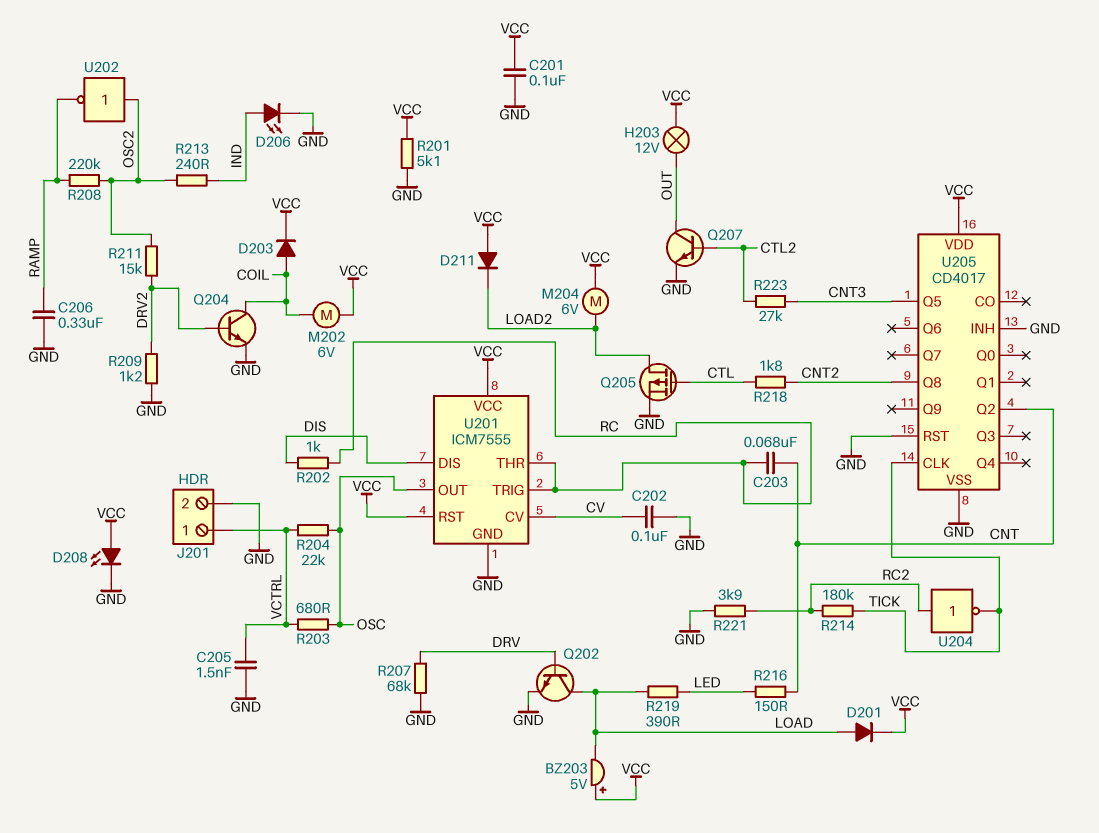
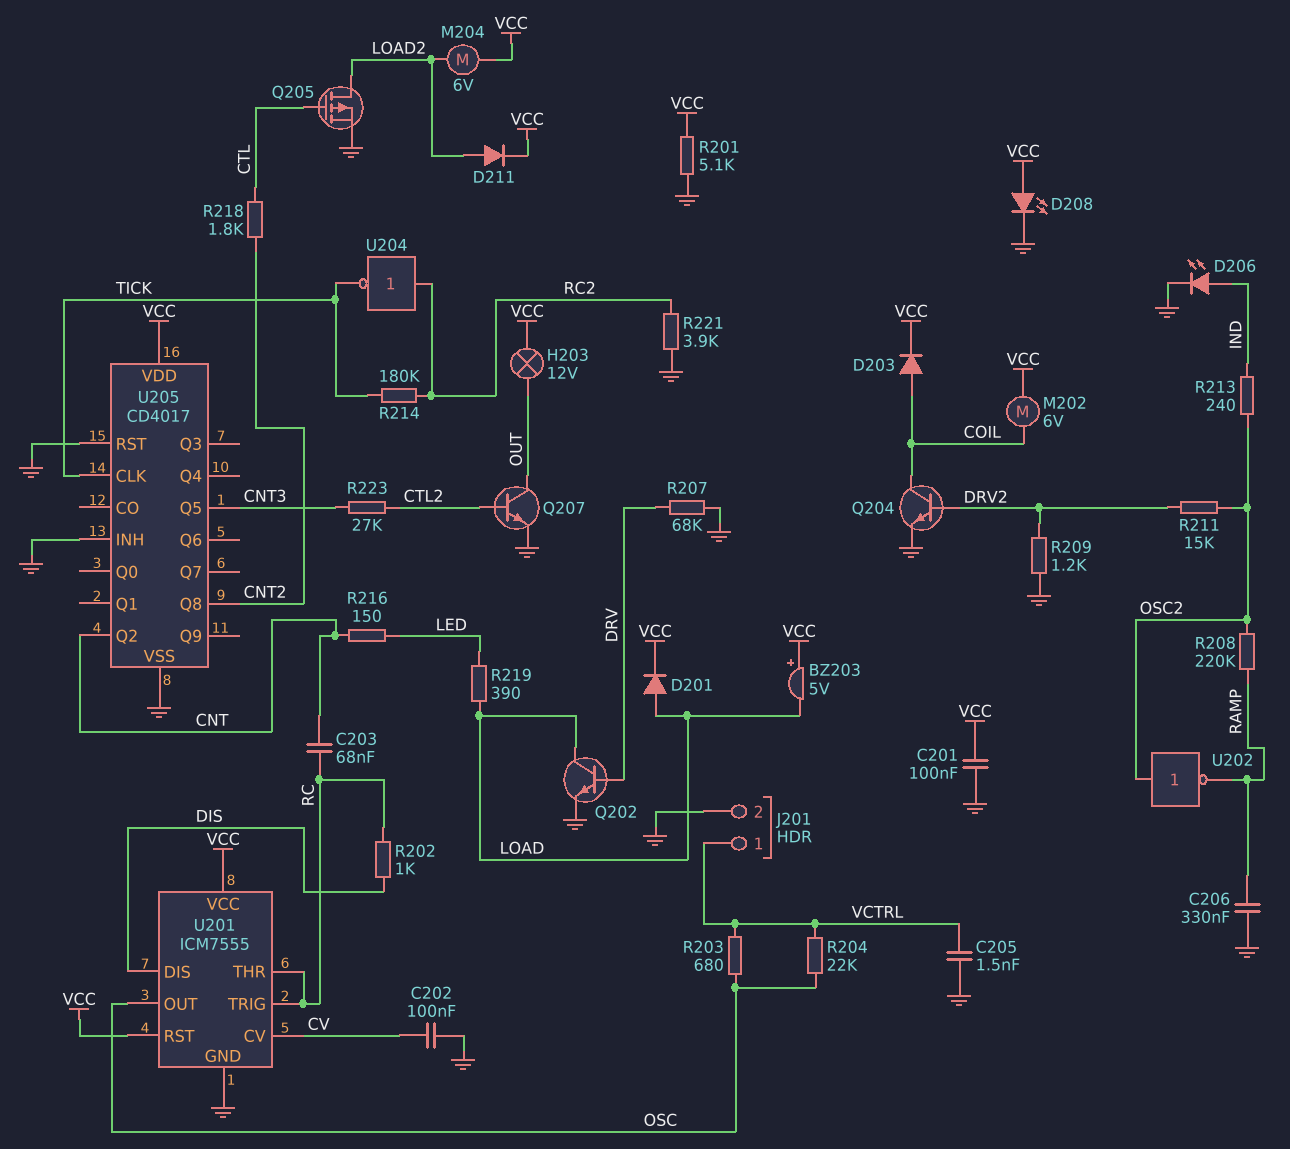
D211: diode (A VCC, K LOAD2) -> diode (A LOAD2, K VCC)

